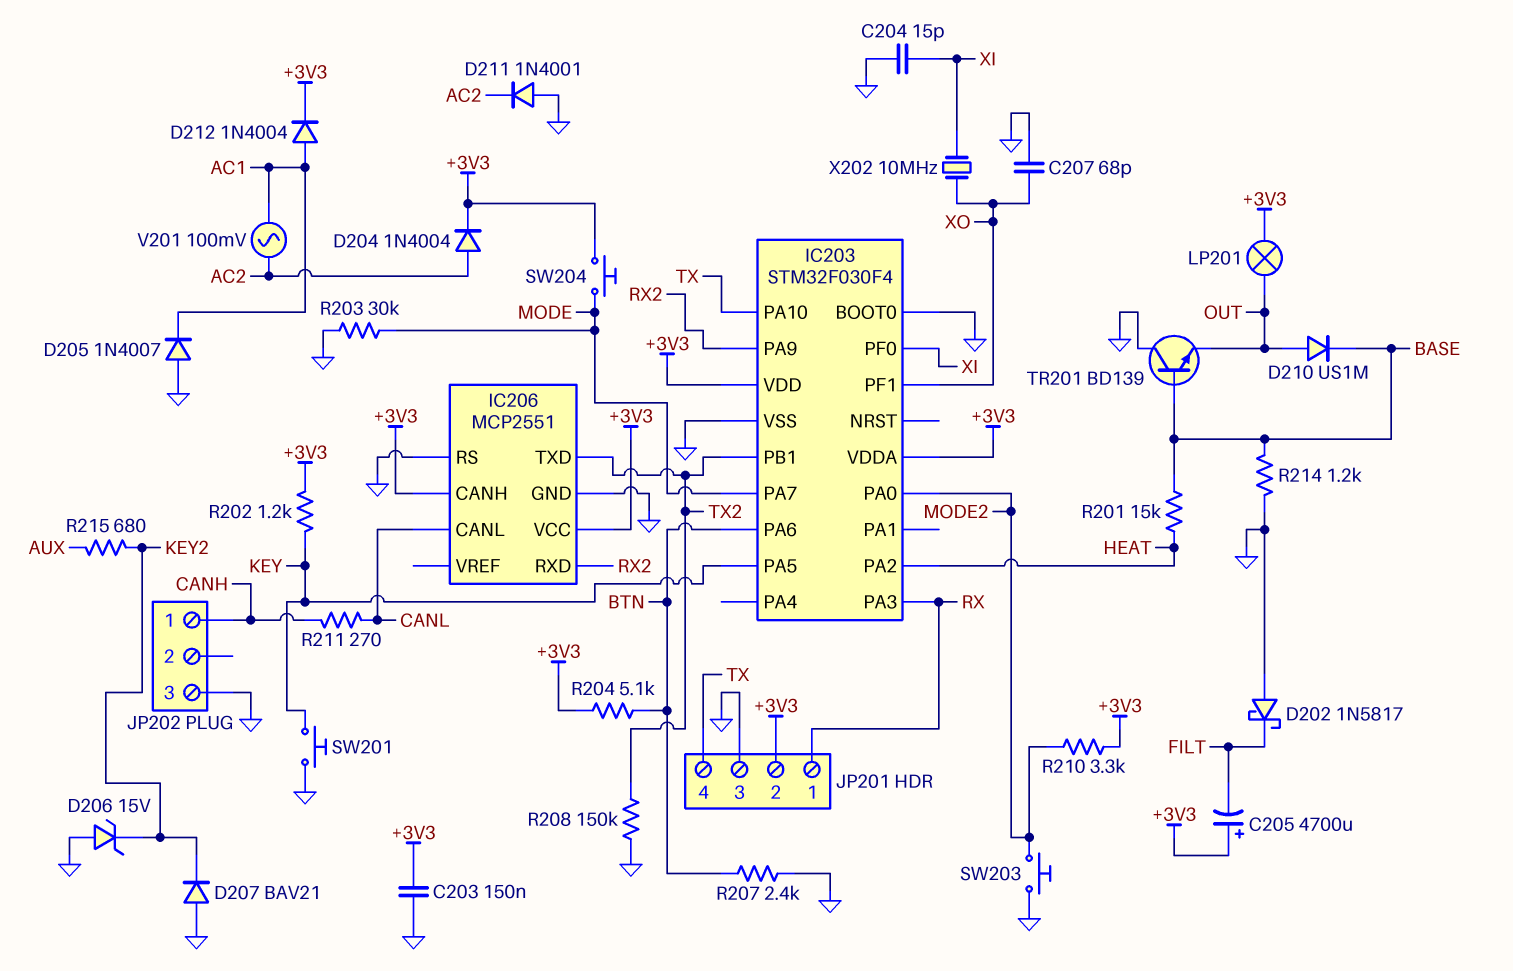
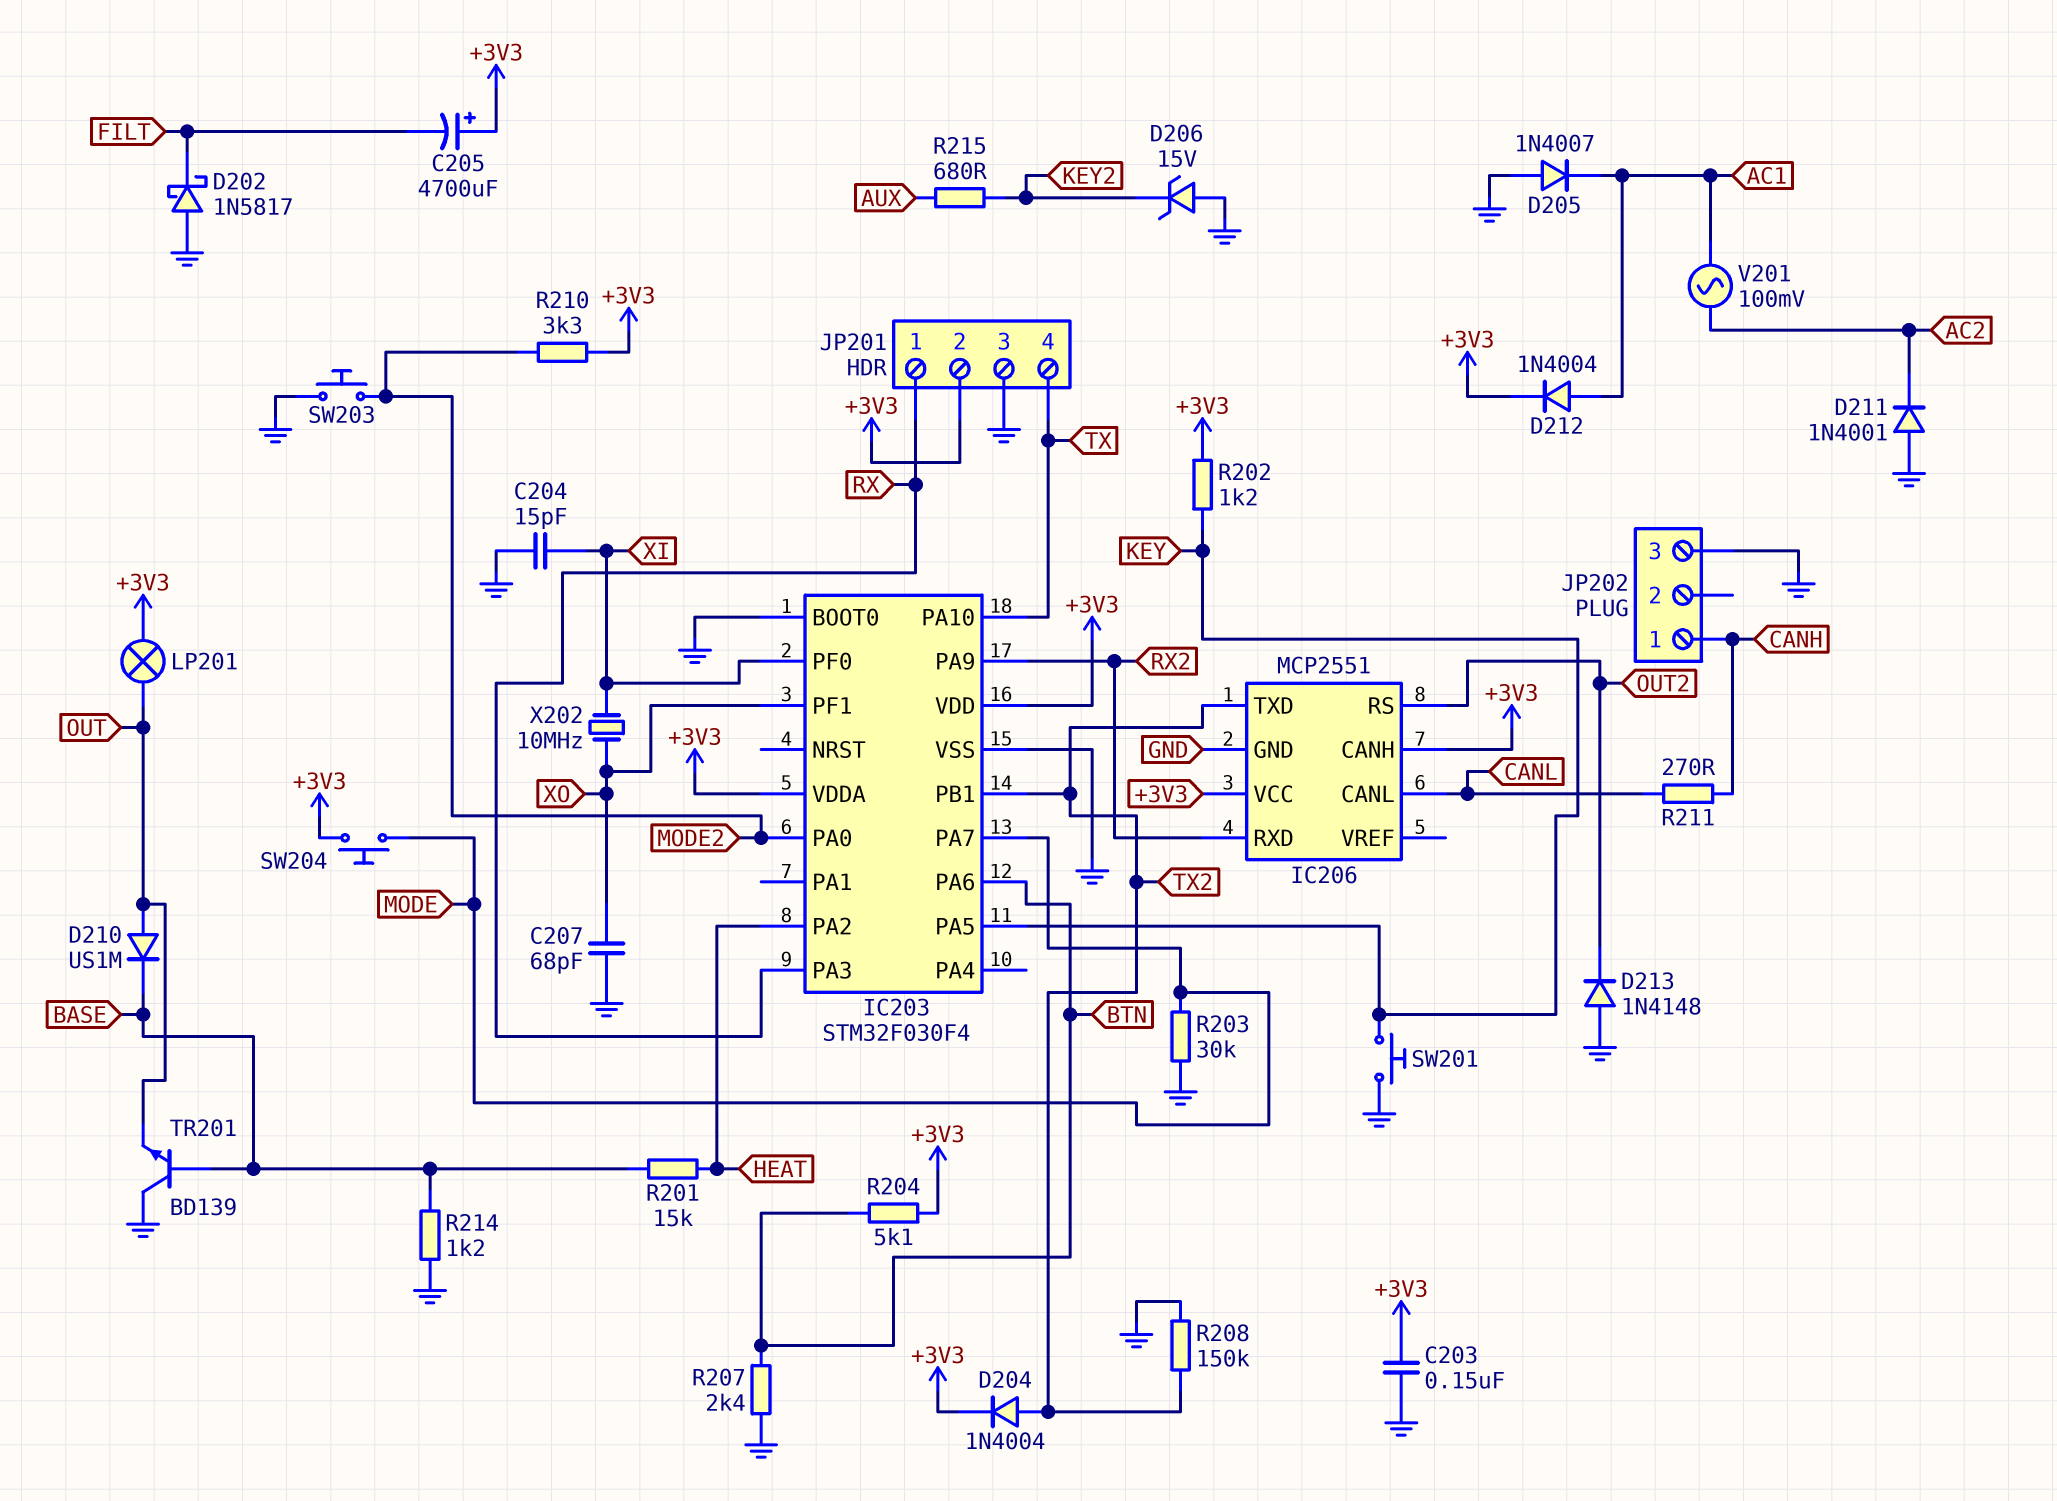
D204: diode 1N4004 (A AC2, K +3V3) -> diode 1N4004 (A TX2, K +3V3)
D207: diode BAV21 (A GND, K KEY2) -> none
D213: none -> diode 1N4148 (A GND, K OUT2)
IC206 pin RS: GND -> OUT2

